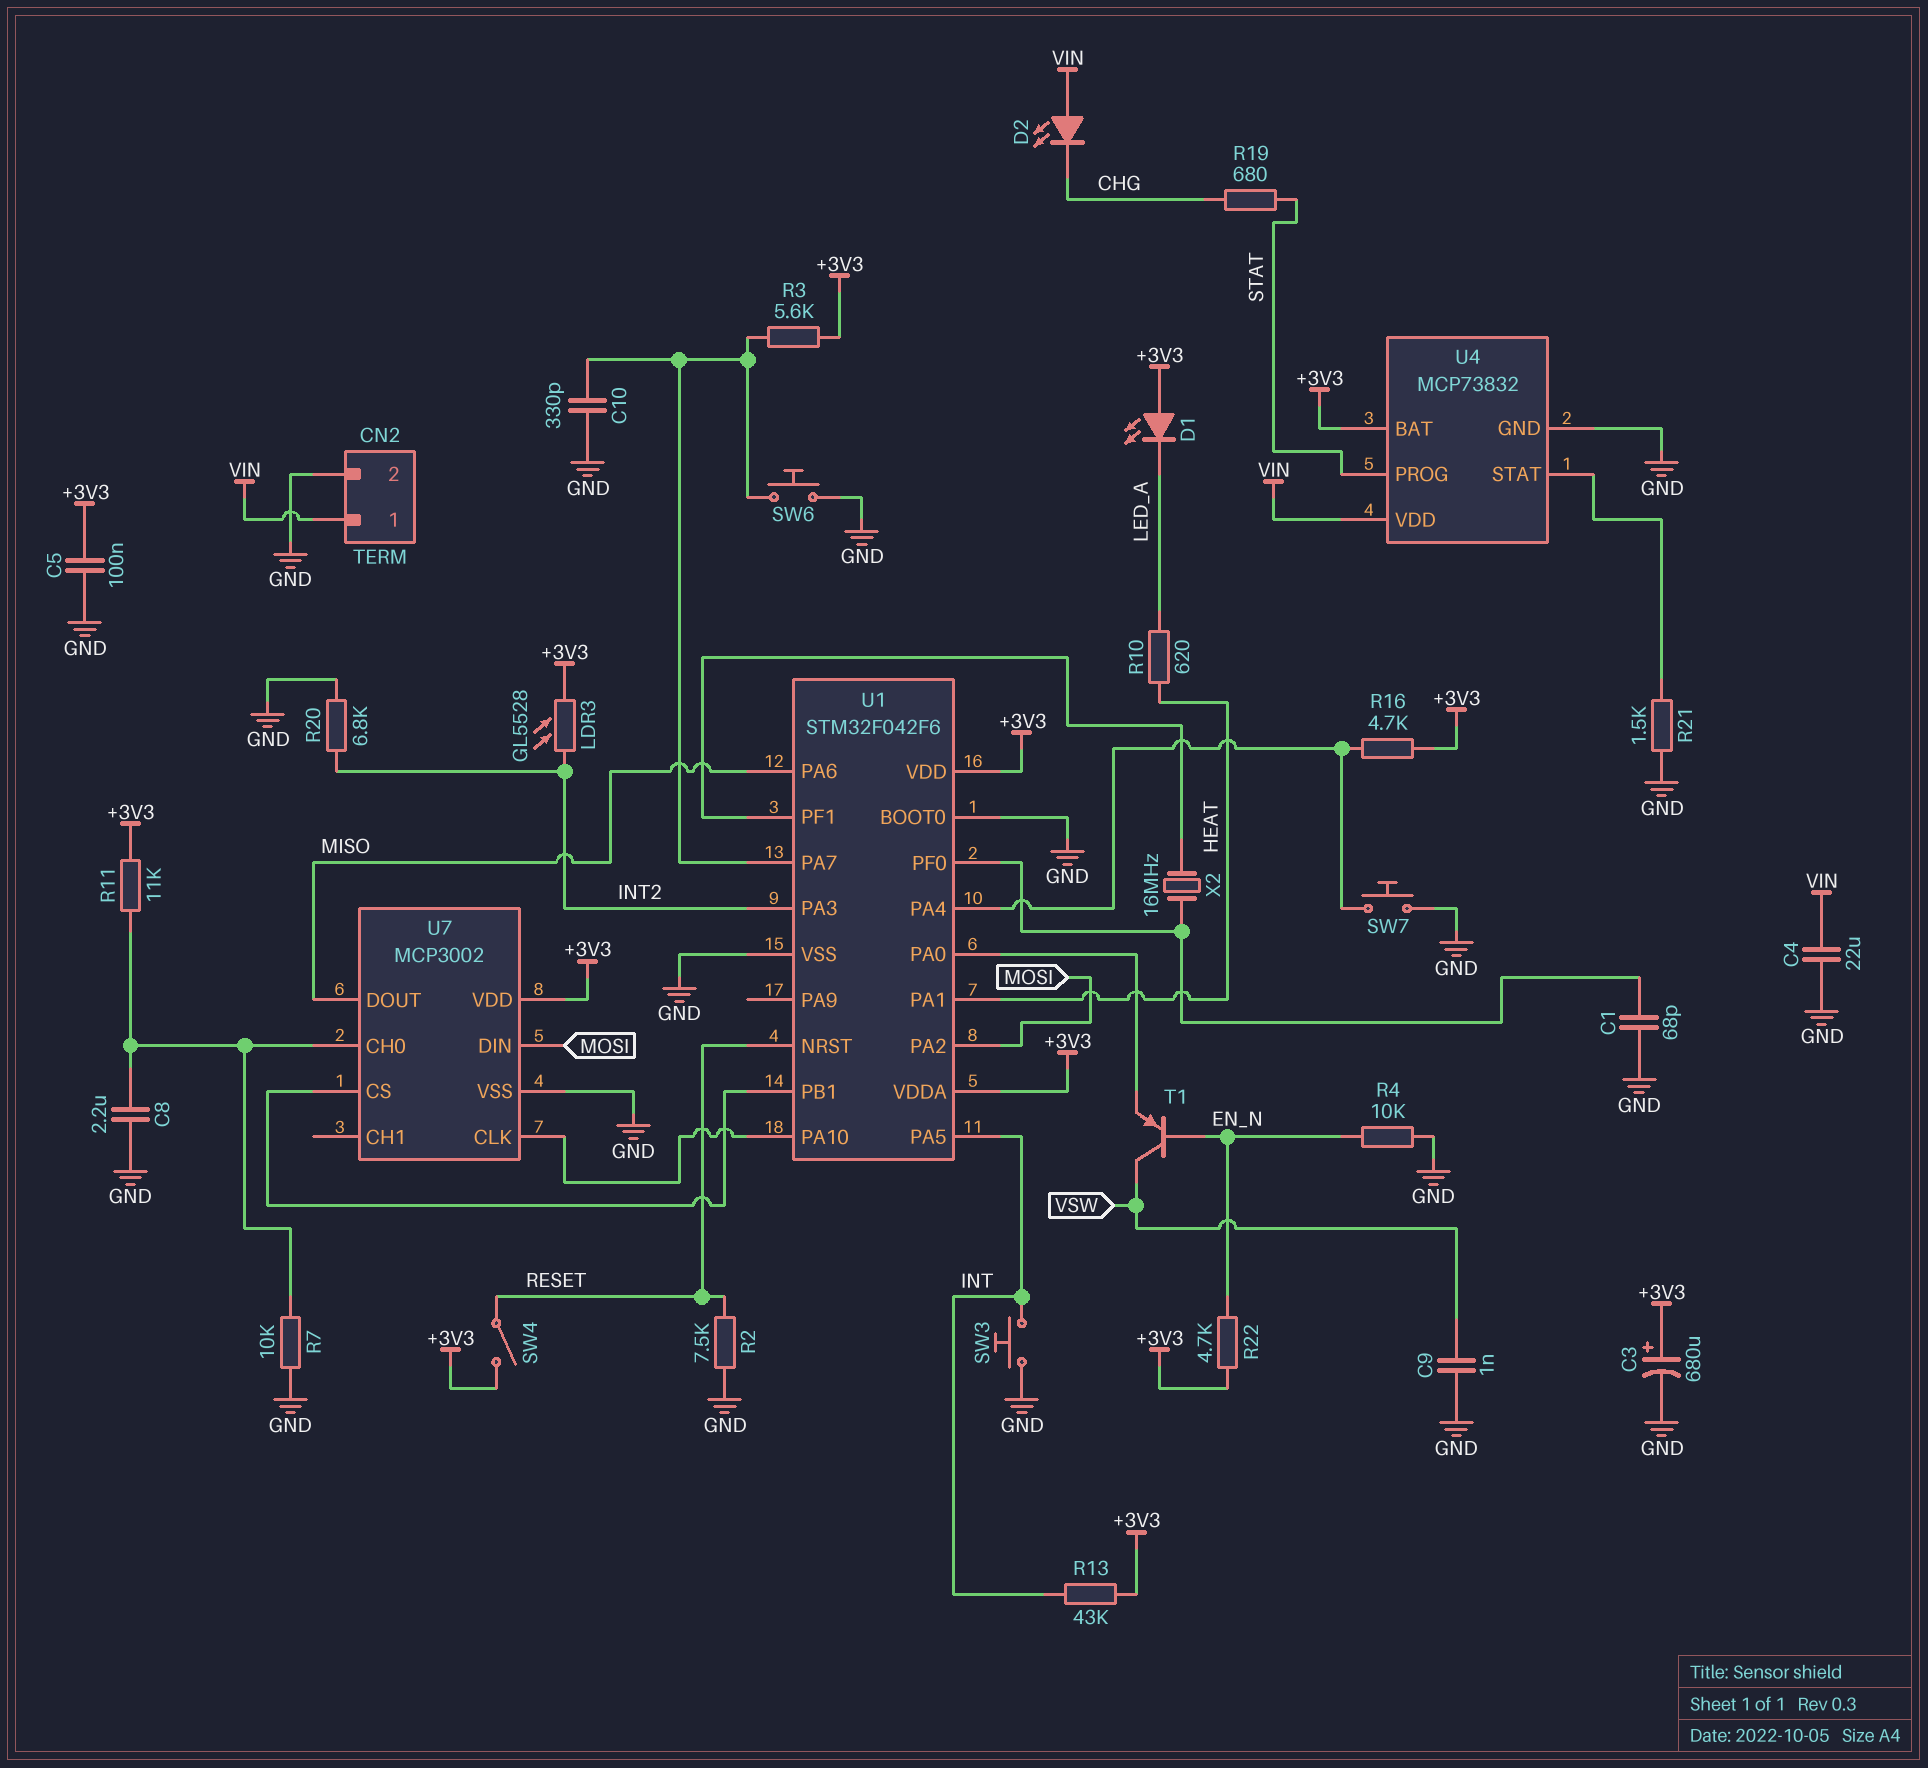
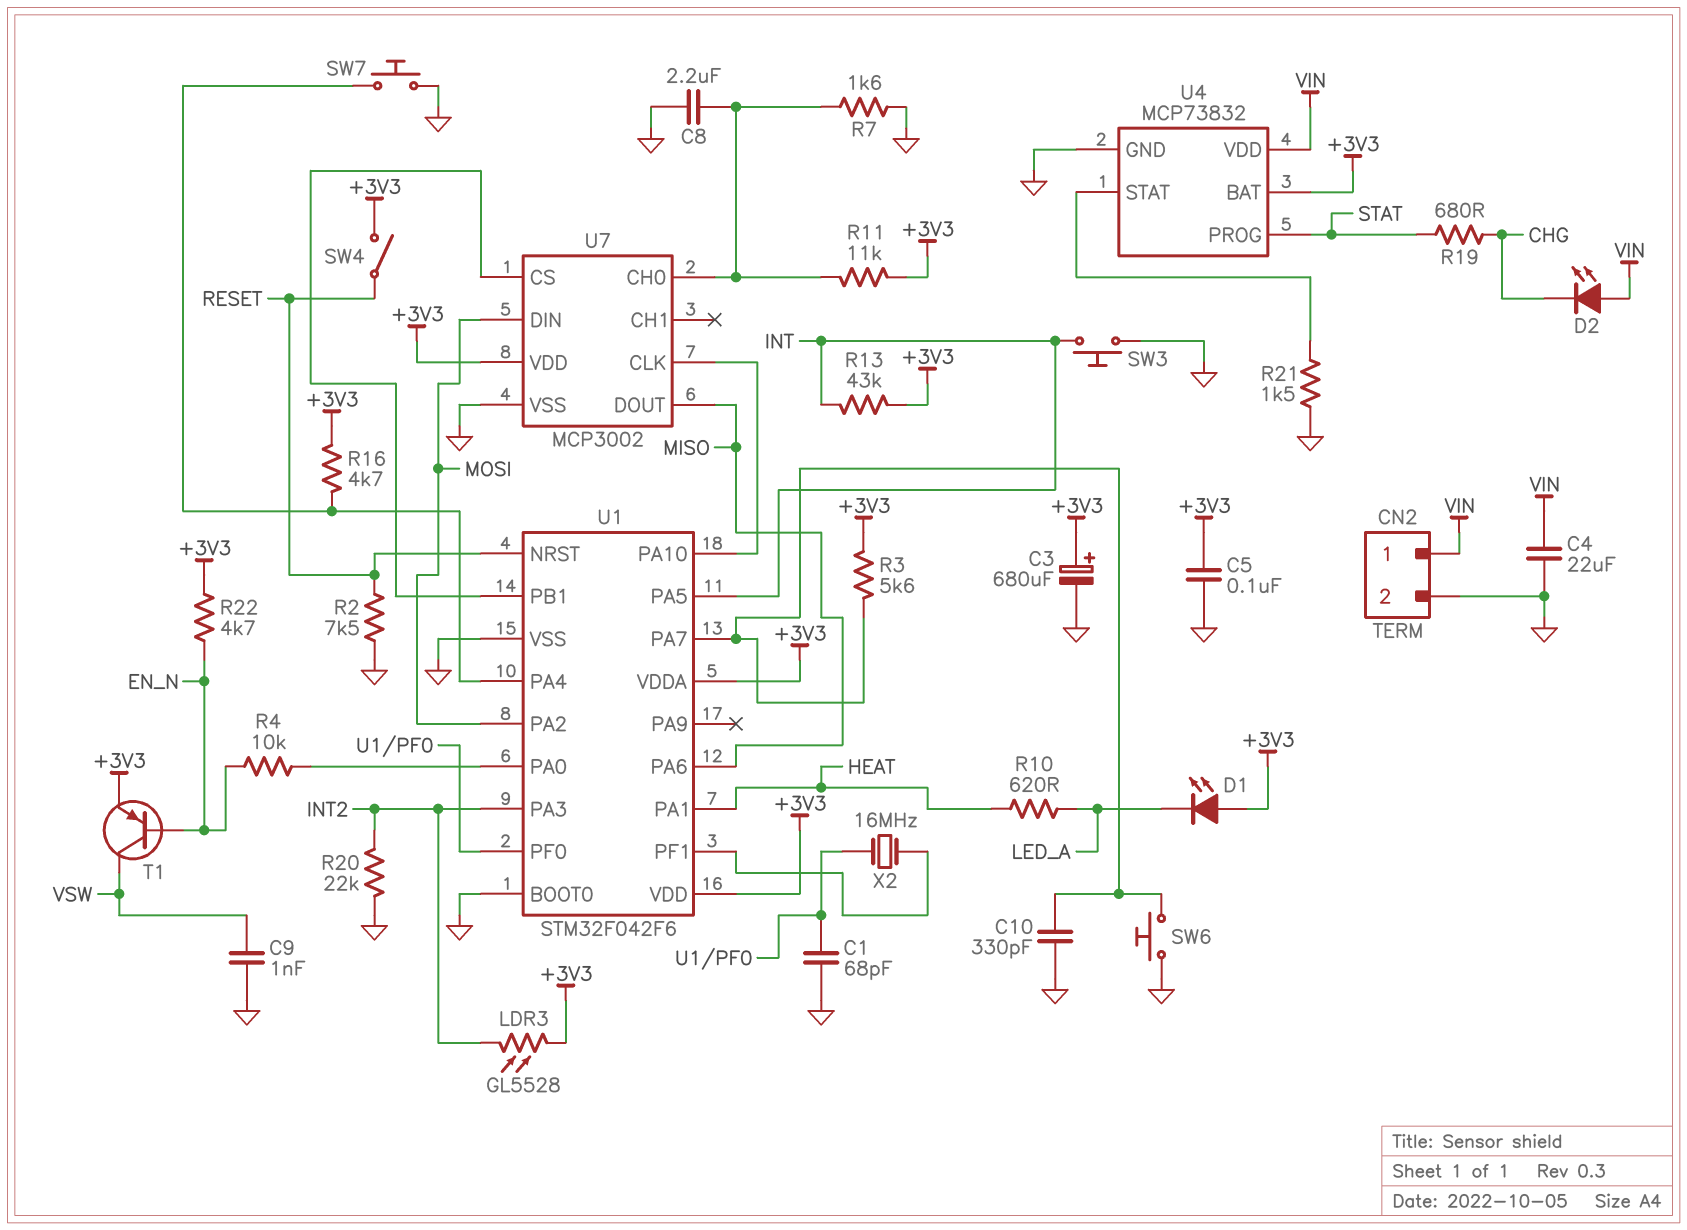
R4: 10k (EN_N, GND) -> 10k (EN_N, U1/PA0)
R7: 10k (GND, U7/CH0) -> 1.6k (GND, U7/CH0)
R20: 6.8k (GND, INT2) -> 22k (GND, INT2)
T1: PNP (B EN_N, C VSW, E U1/PA0) -> PNP (B EN_N, C VSW, E +3V3)

